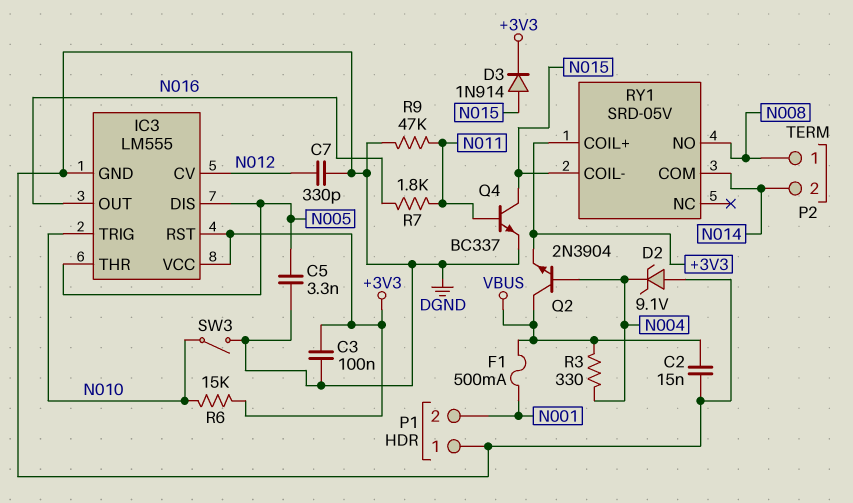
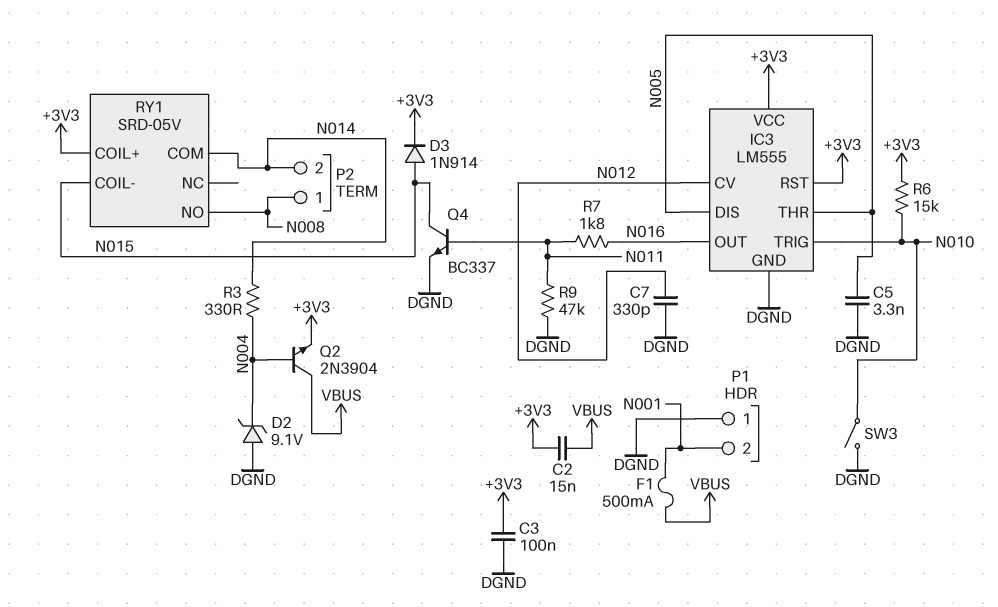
C2: 15nF (DGND, VBUS) -> 15nF (+3V3, VBUS)
R3: 330 (N004, VBUS) -> 330 (N004, N014)

